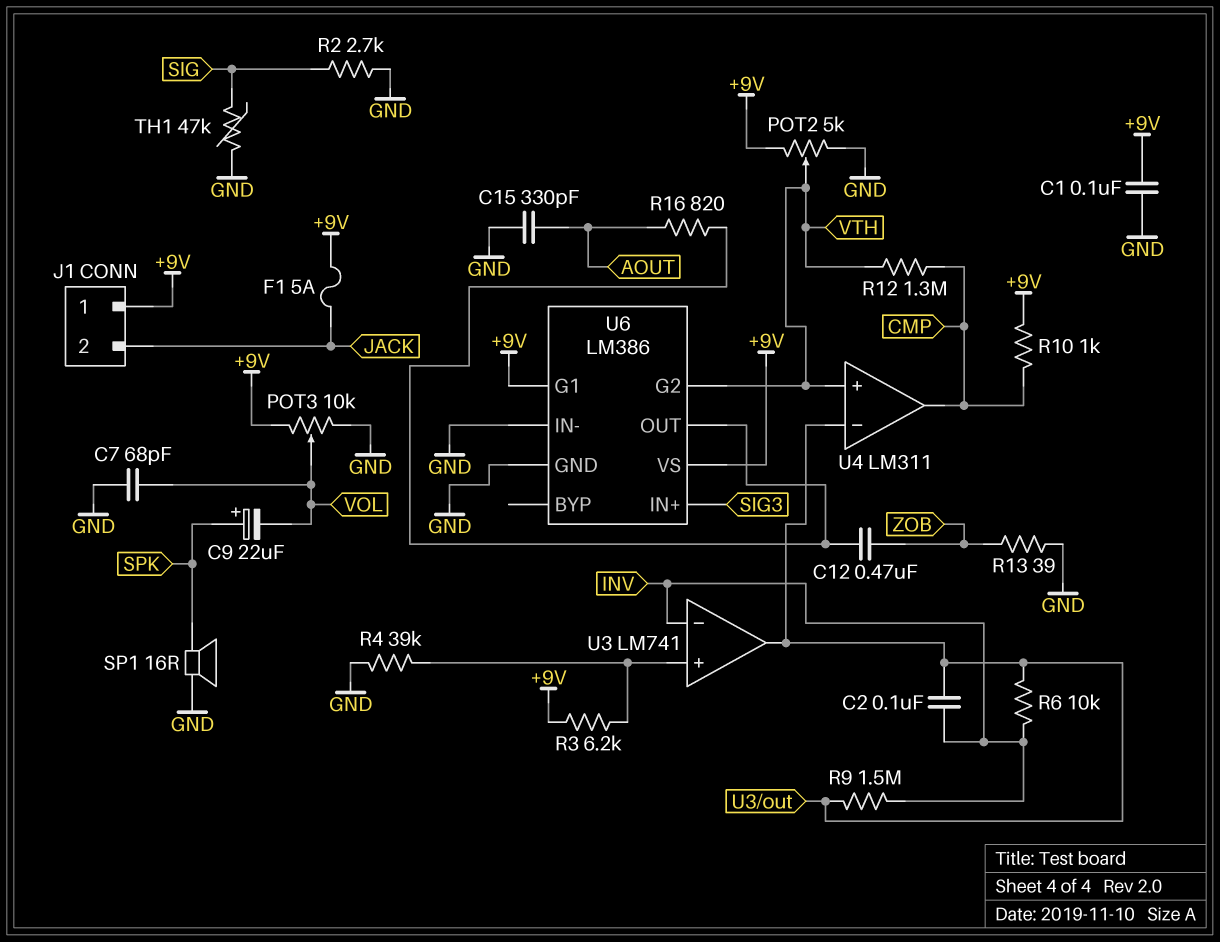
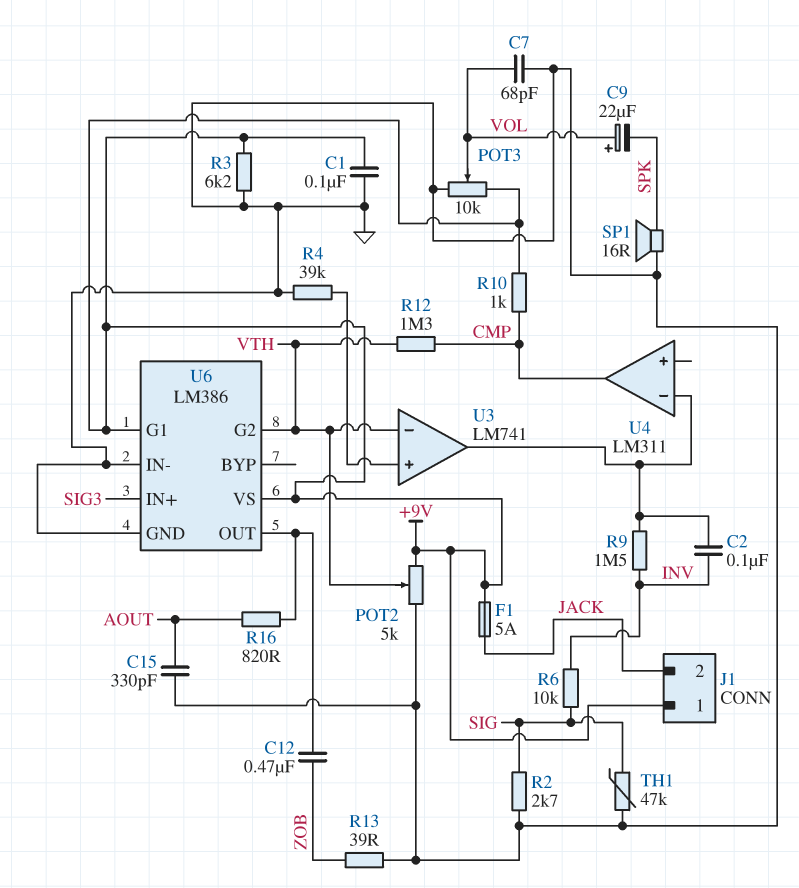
C9: 22uF (plus SPK, minus VOL) -> 22uF (plus VOL, minus SPK)
R3: 6.2k (+9V, U3/in+) -> 6.2k (+9V, GND)
R6: 10k (INV, U3/out) -> 10k (INV, SIG)
U3 pin in-: INV -> VTH
U4 pin in+: VTH -> none

